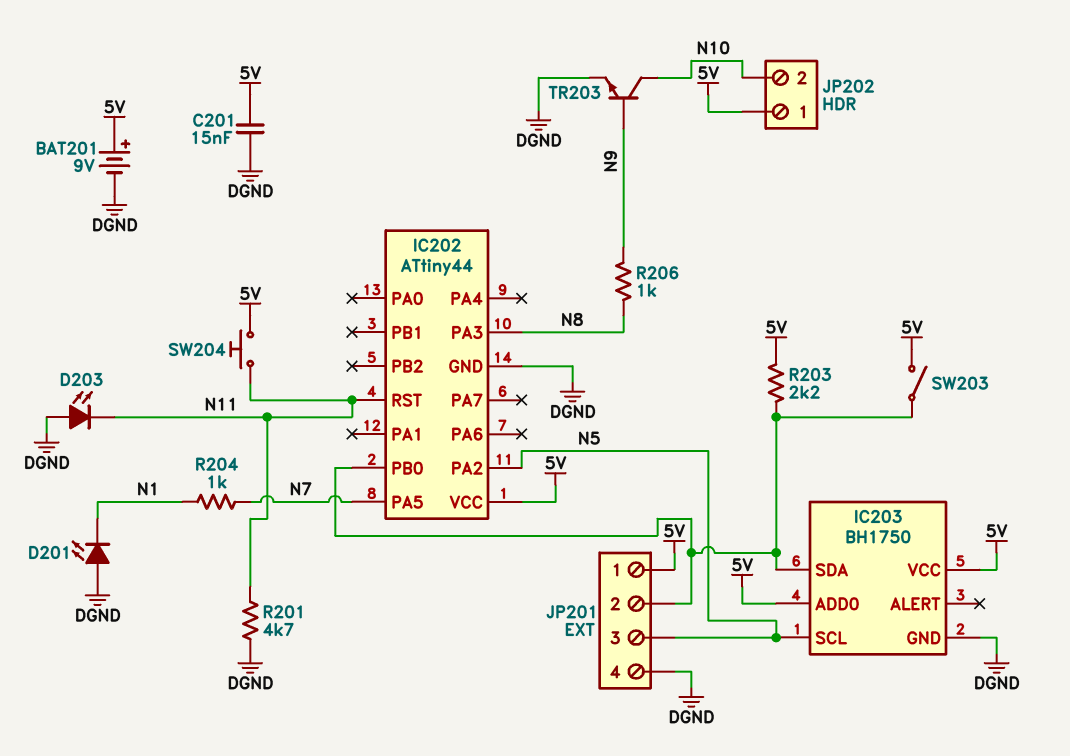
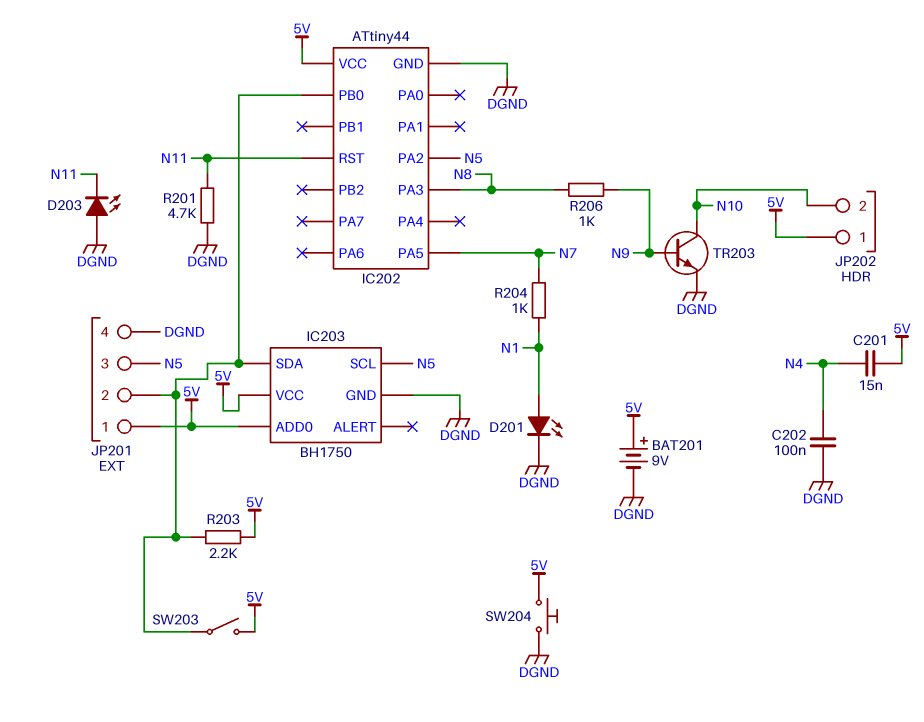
C201: 15nF (5V, DGND) -> 15nF (5V, N4)
C202: none -> 100nF (DGND, N4)
D201: LED (A DGND, K N1) -> LED (A N1, K DGND)
SW204: button (5V, N11) -> button (5V, DGND)

